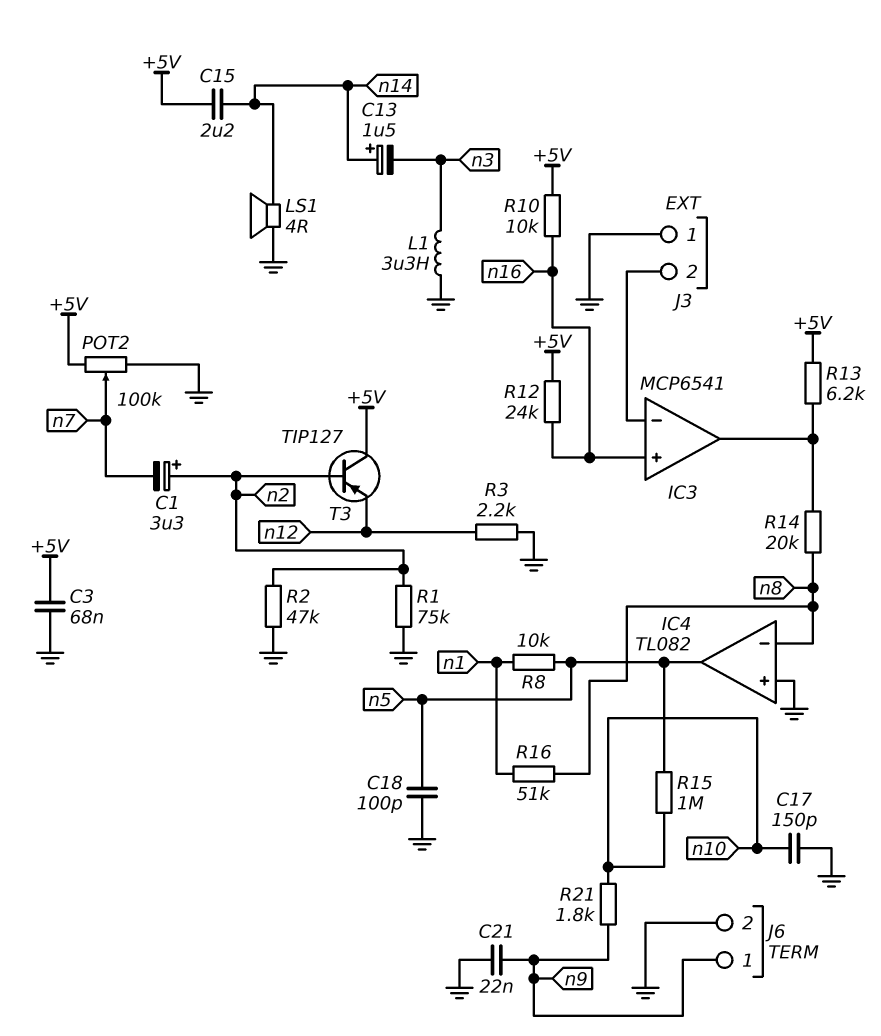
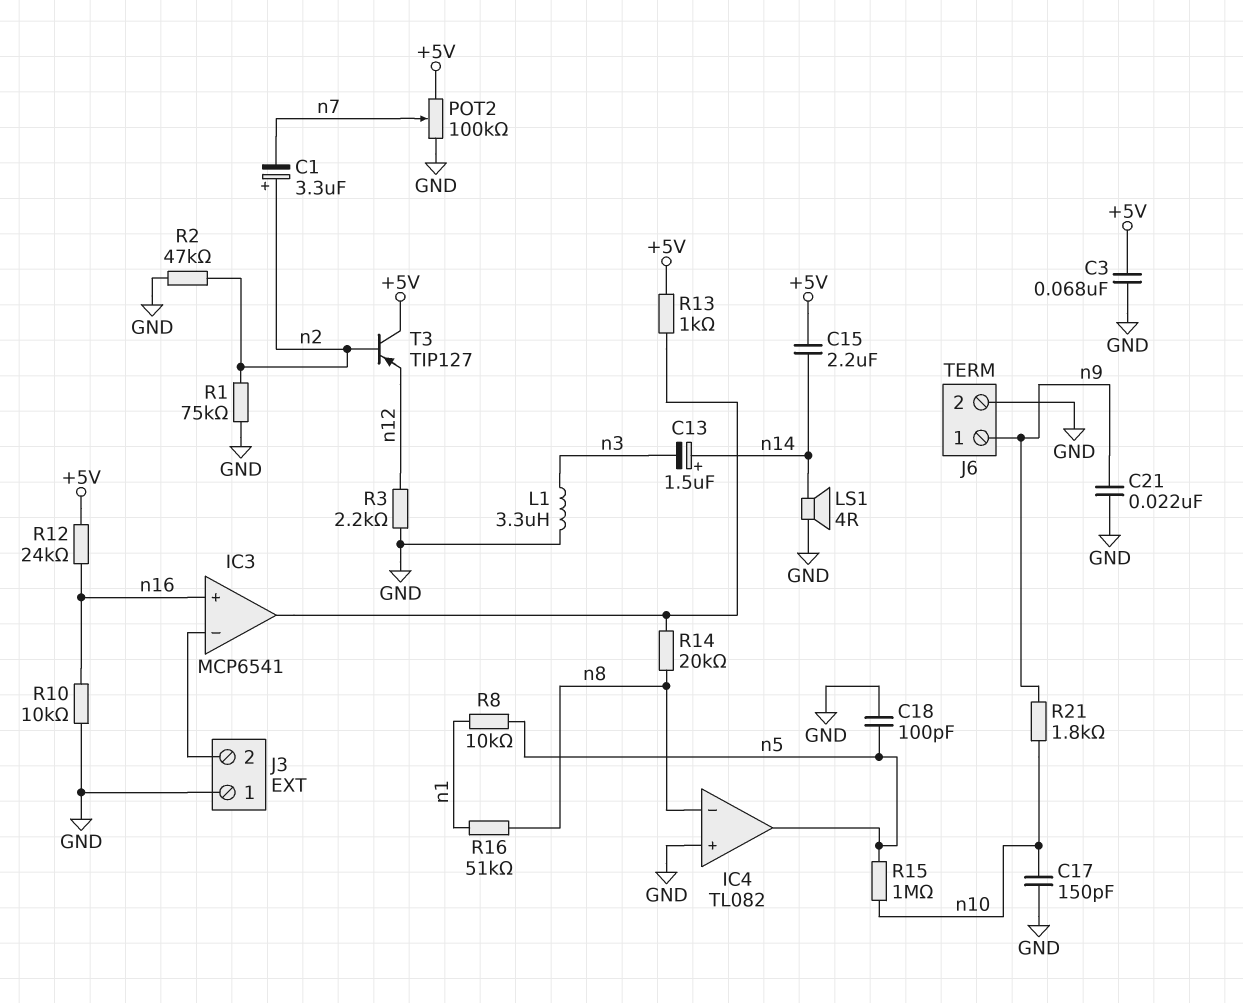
R10: 10k (+5V, n16) -> 10k (GND, n16)
R13: 6.2k (+5V, IC3/out) -> 1k (+5V, IC3/out)

